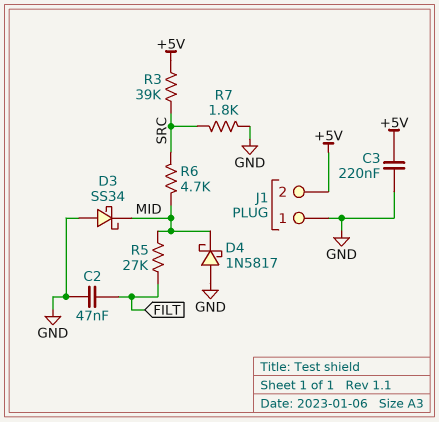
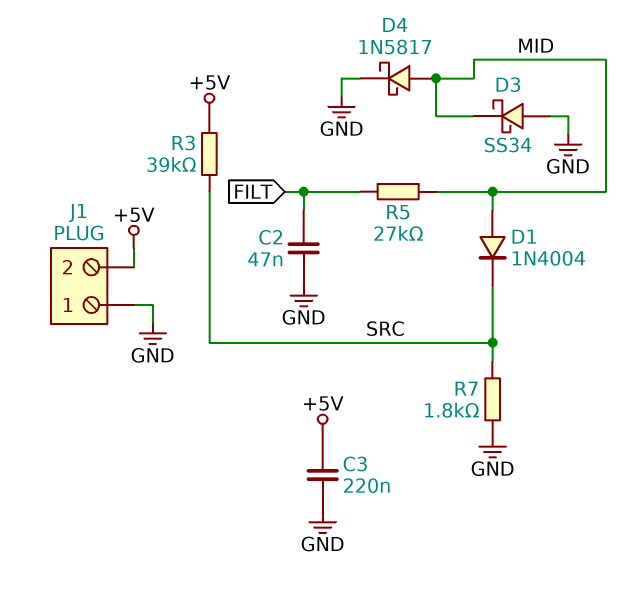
D1: none -> diode 1N4004 (A MID, K SRC)
D4: schottky 1N5817 (A GND, K MID) -> schottky 1N5817 (A MID, K GND)
R6: 4.7k (MID, SRC) -> none

